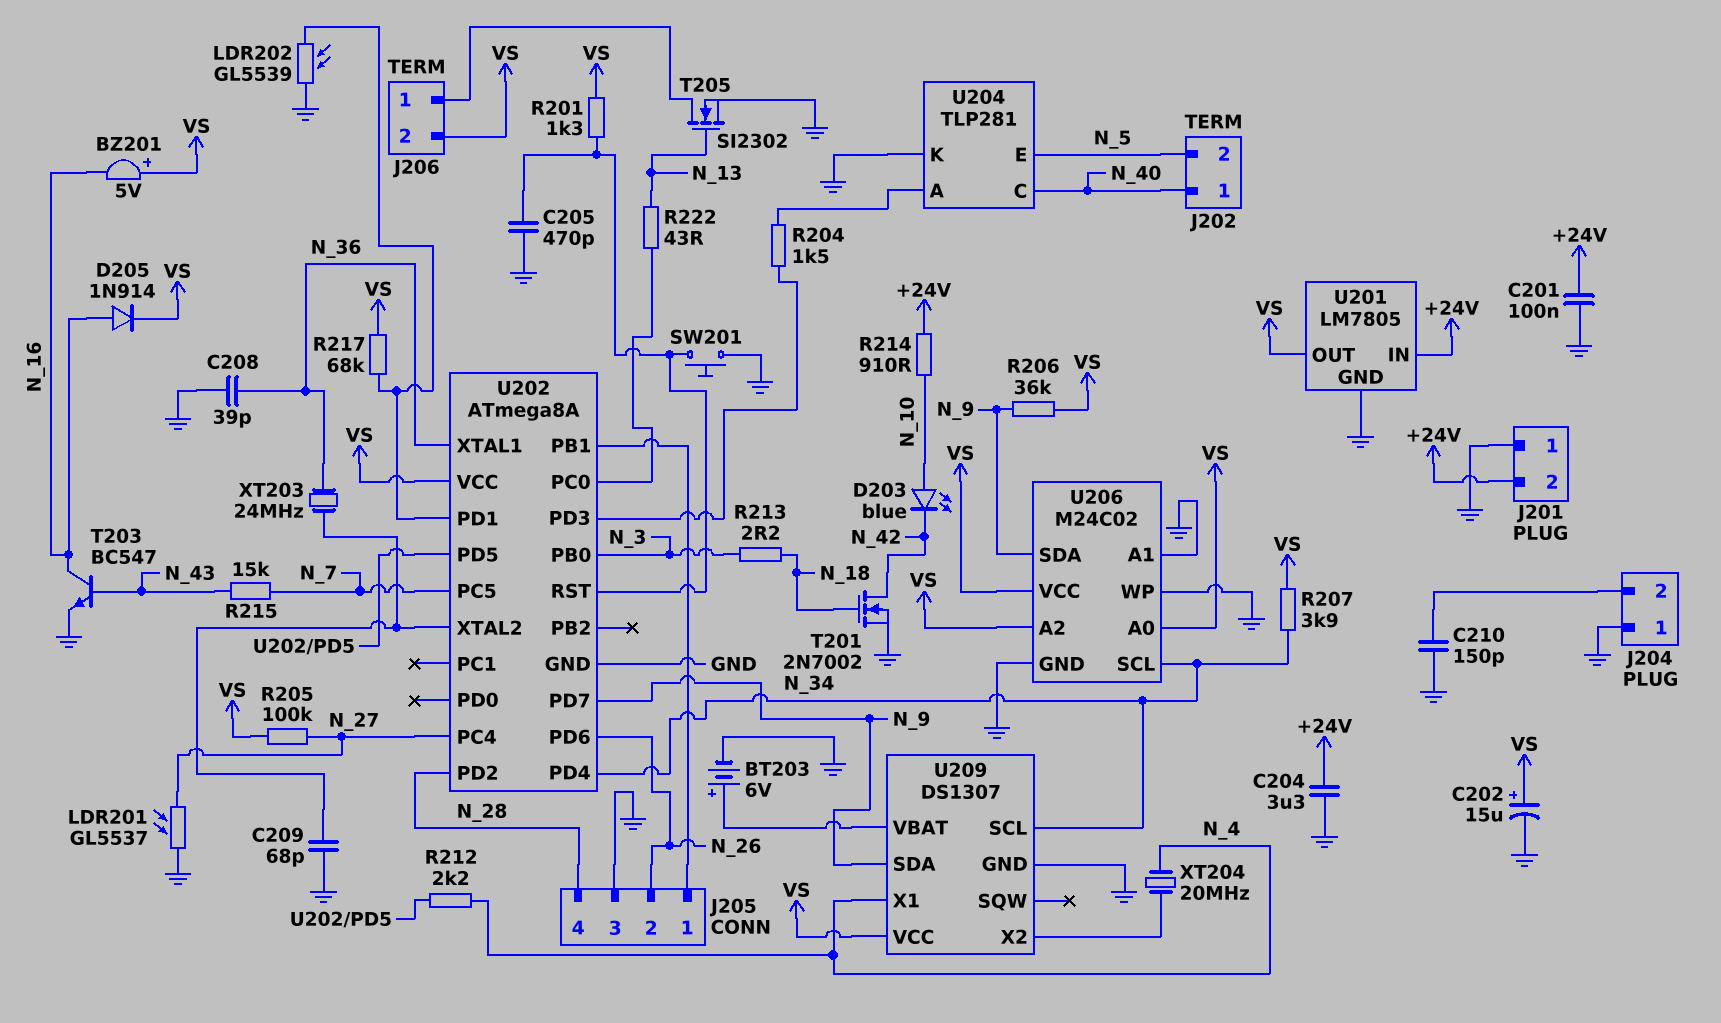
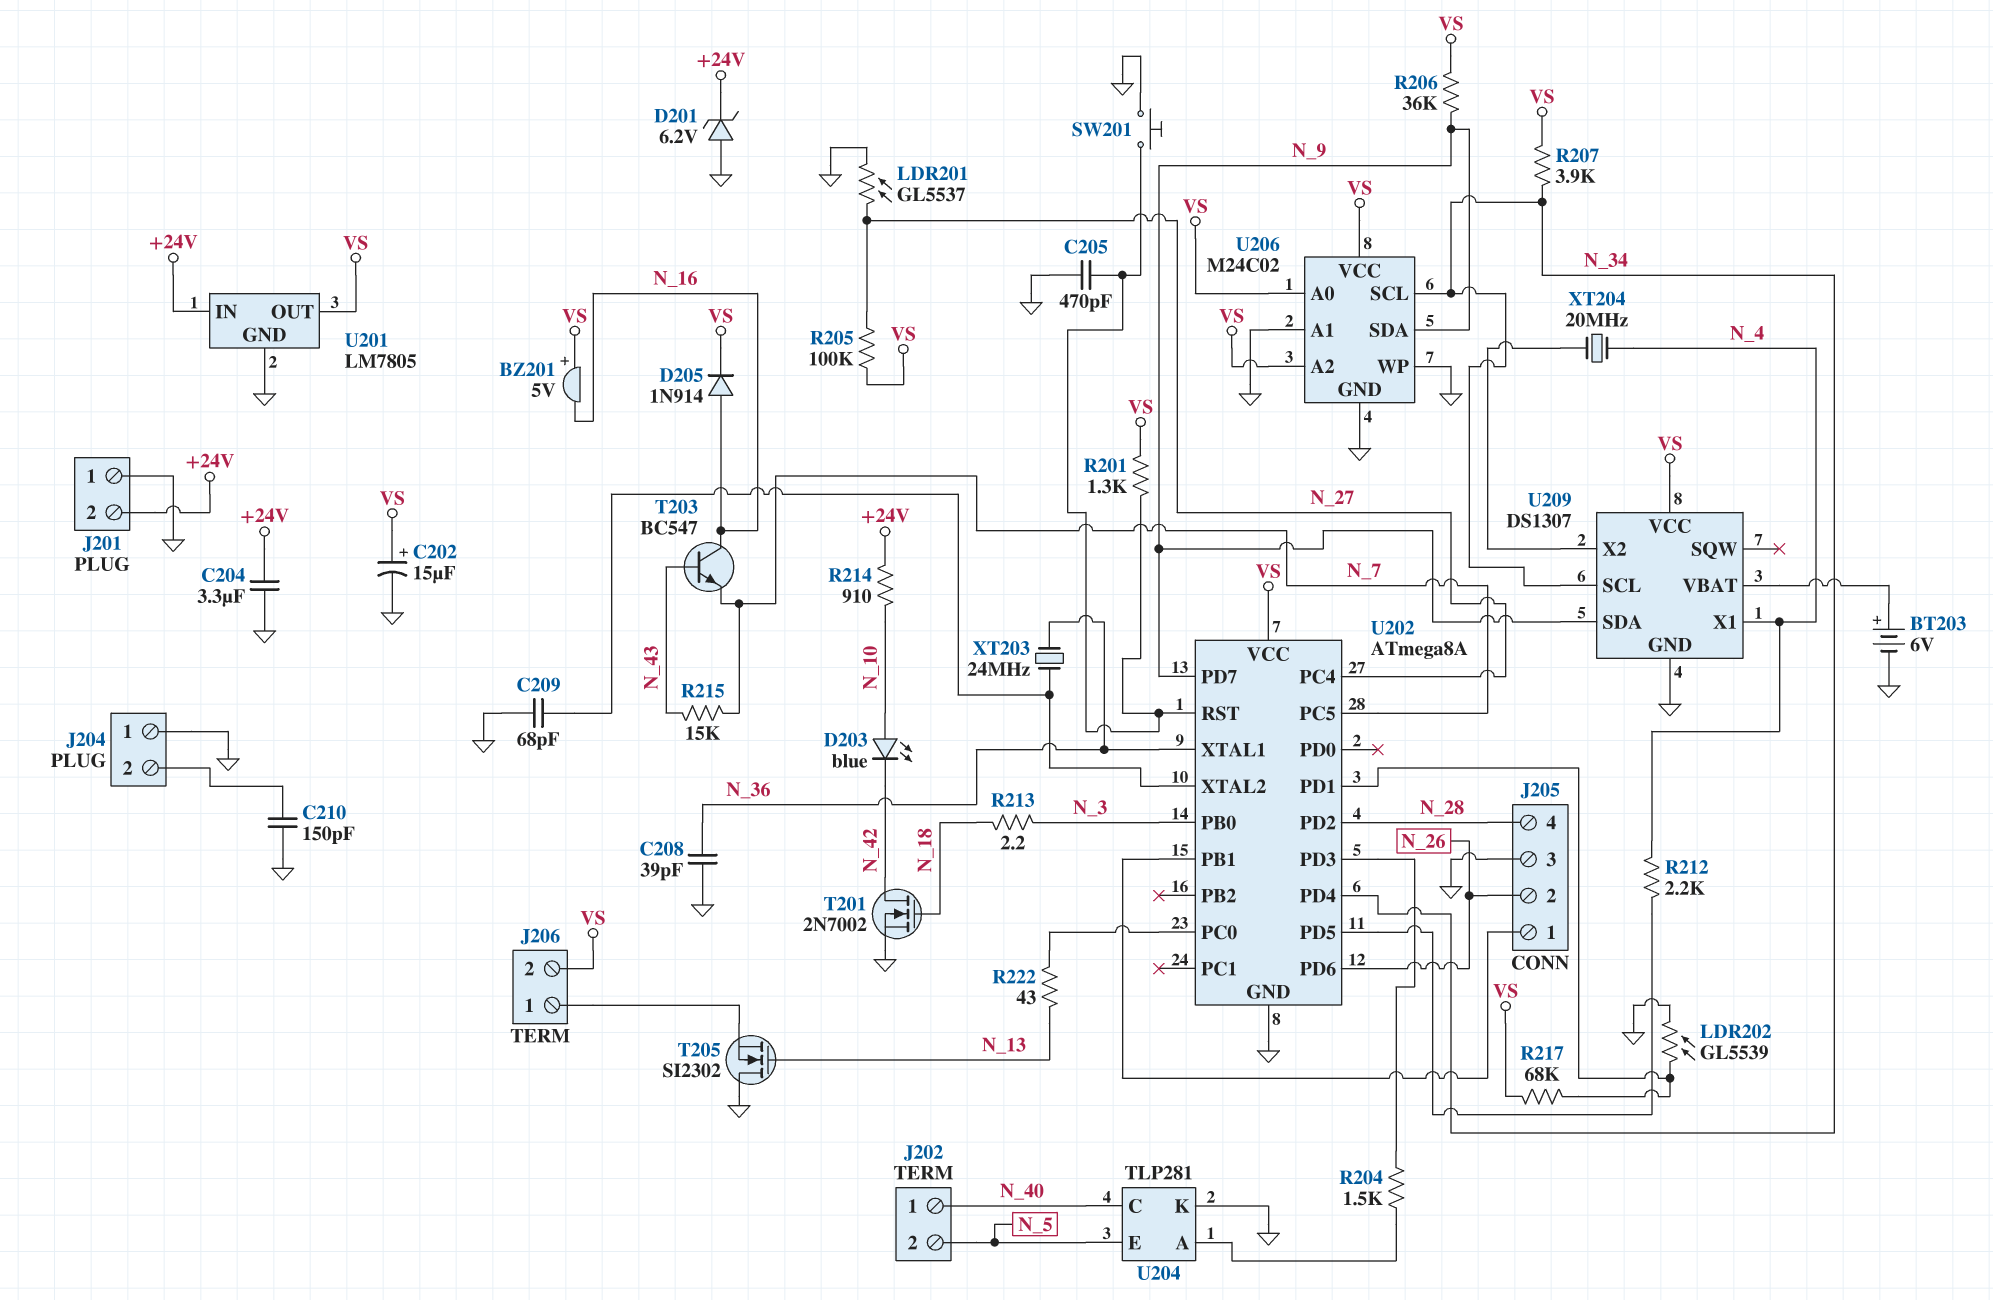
C201: 100nF (+24V, GND) -> none
D201: none -> zener 6.2V (A GND, K +24V)
T203: NPN BC547 (B N_43, C N_16, E GND) -> NPN BC547 (B N_43, C N_16, E N_7)
T205: NMOS SI2302 (G N_13, D J206/1, S GND) -> NMOS SI2302 (G N_13, D GND, S J206/1)

